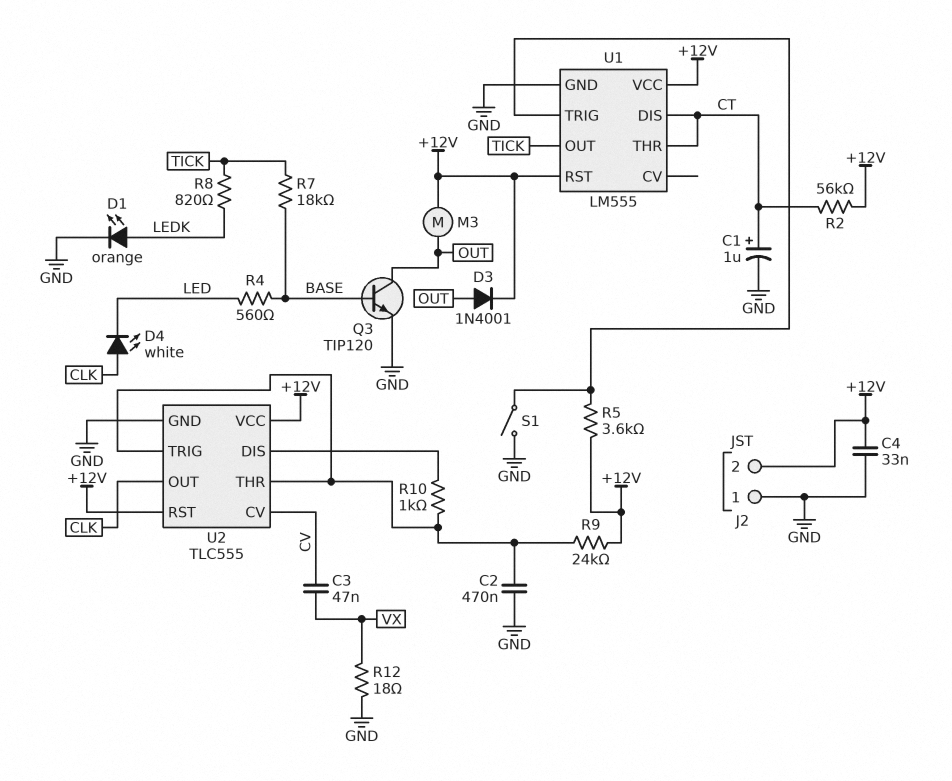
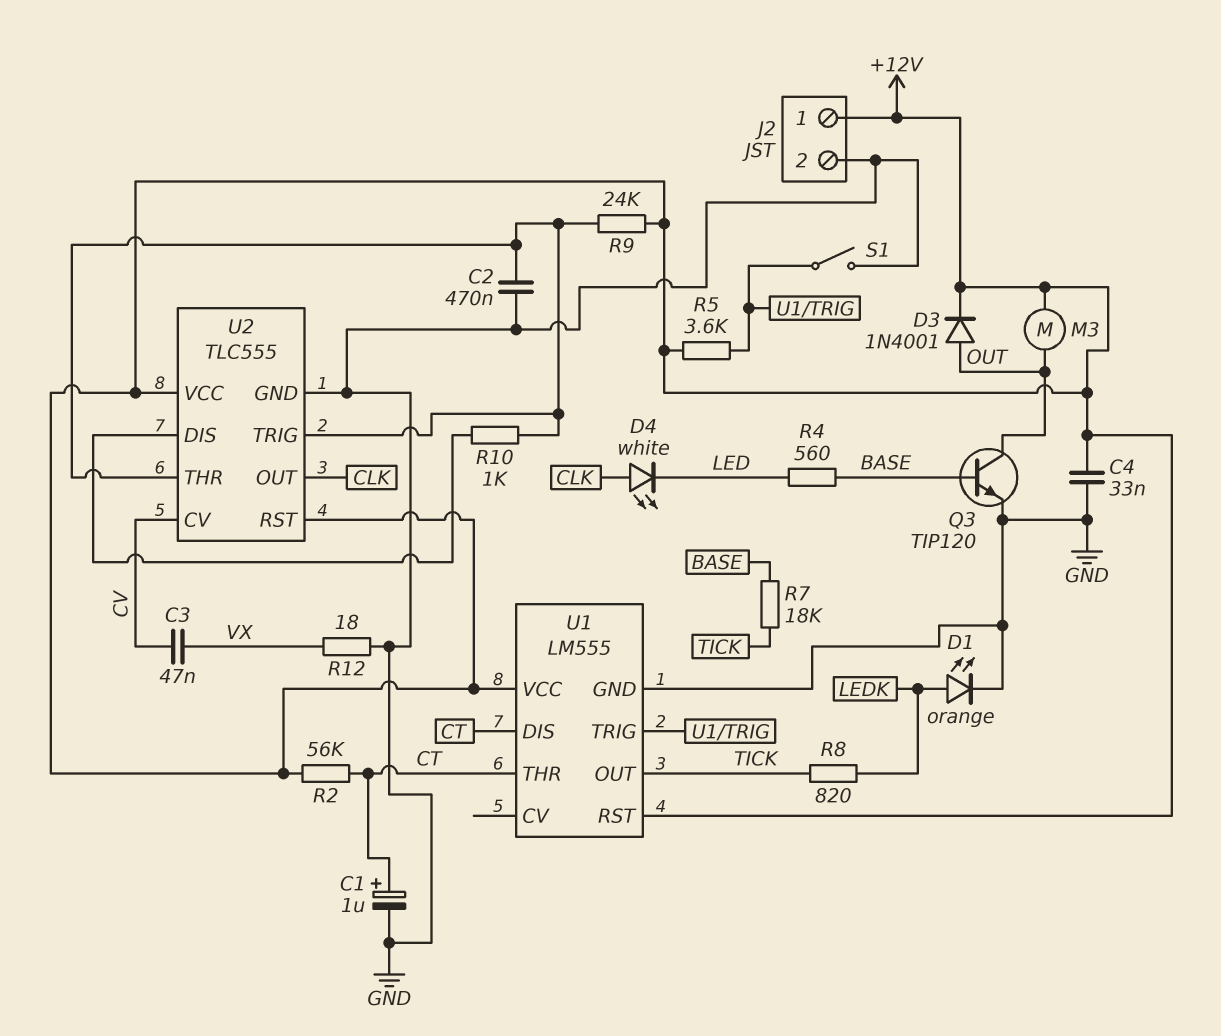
J2 pin 1: GND -> +12V
J2 pin 2: +12V -> GND

